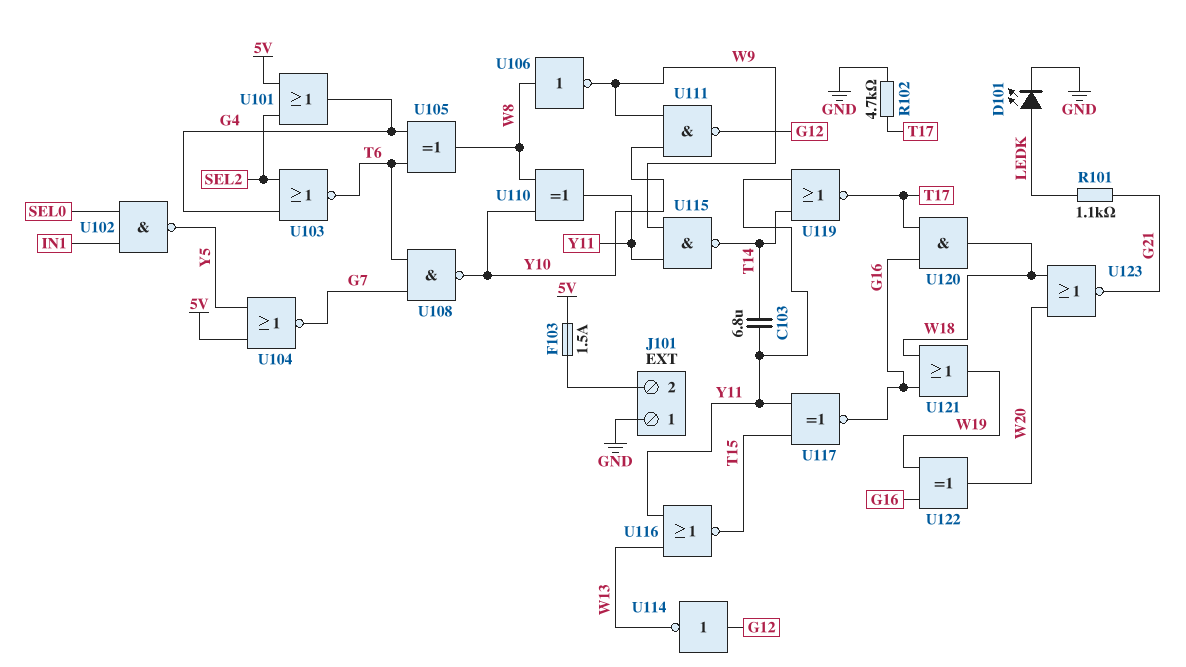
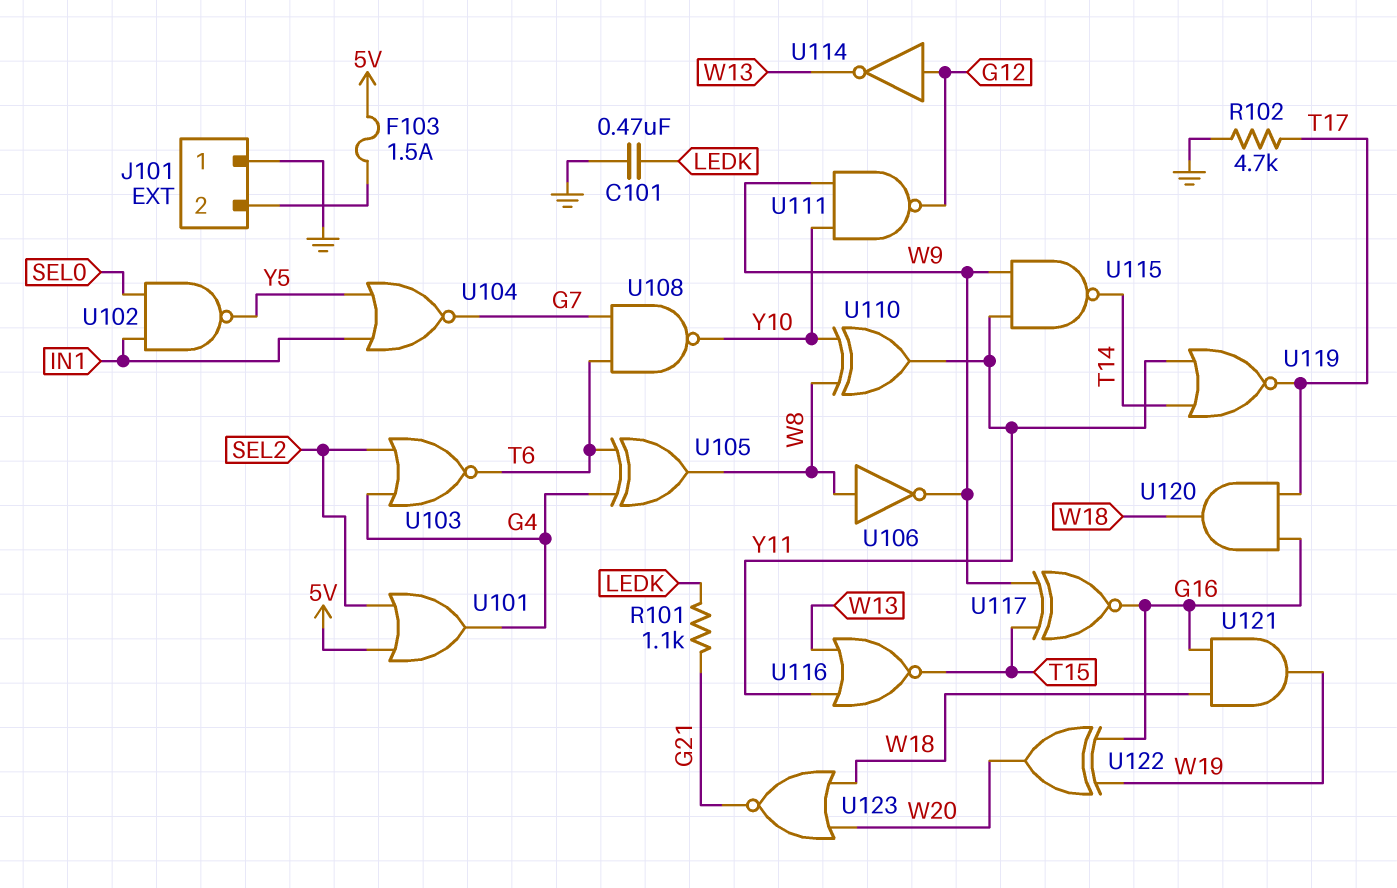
C101: none -> 470nF (GND, LEDK)
C103: 6.8uF (T14, Y11) -> none
D101: LED (A LEDK, K GND) -> none
U104: NOR (in 5V, in Y5, out G7) -> NOR (in IN1, in Y5, out G7)
U117: XNOR (in T15, in Y11, out G16) -> XNOR (in T15, in W9, out G16)
U121: OR (in G16, in W18, out W19) -> AND (in G16, in W18, out W19)

